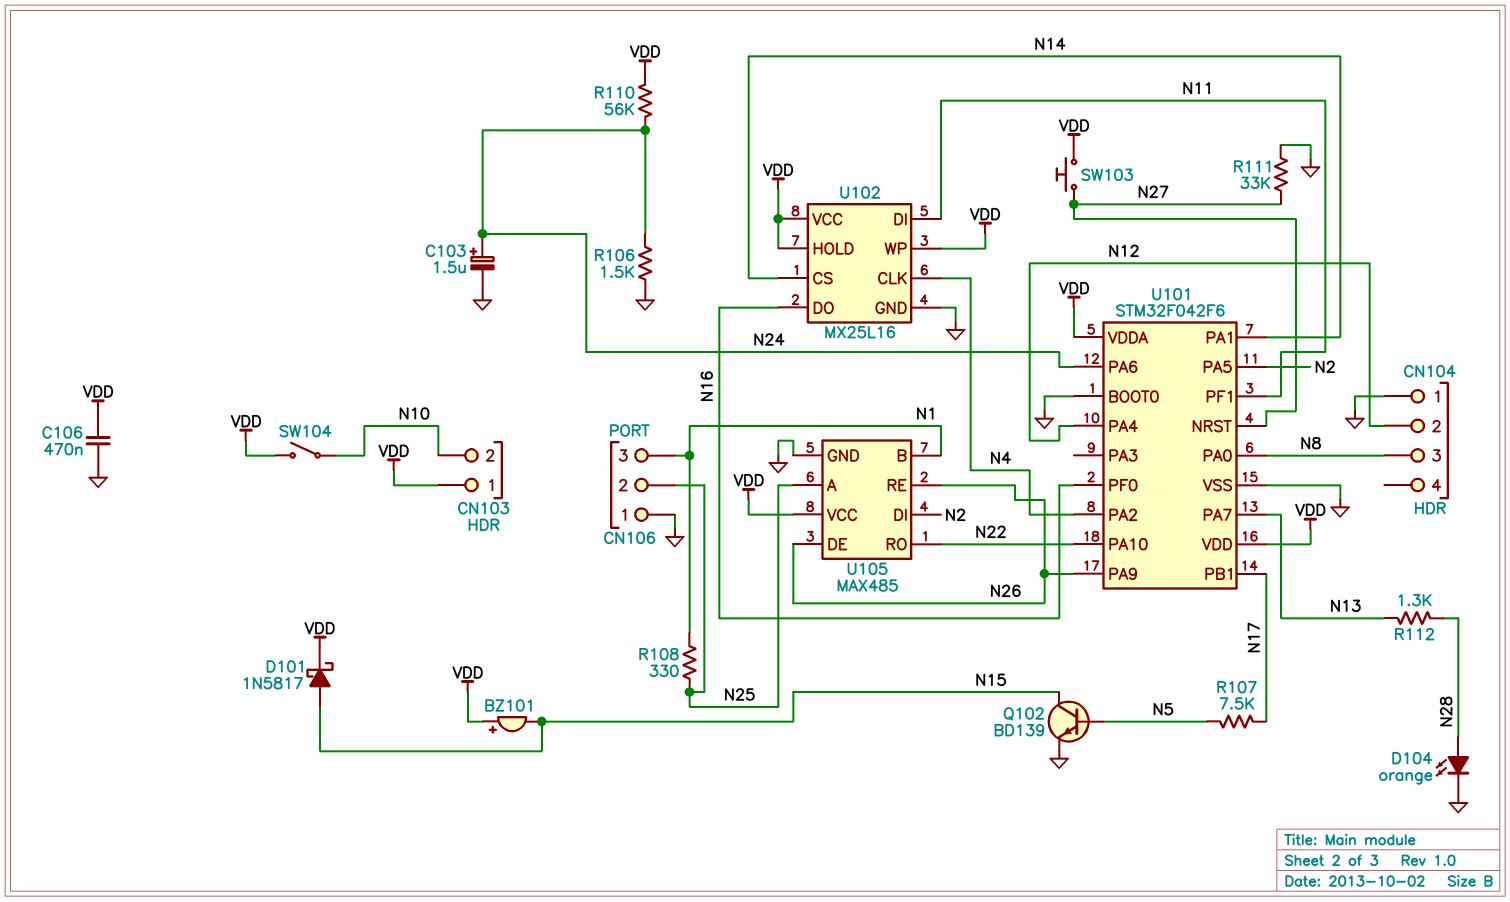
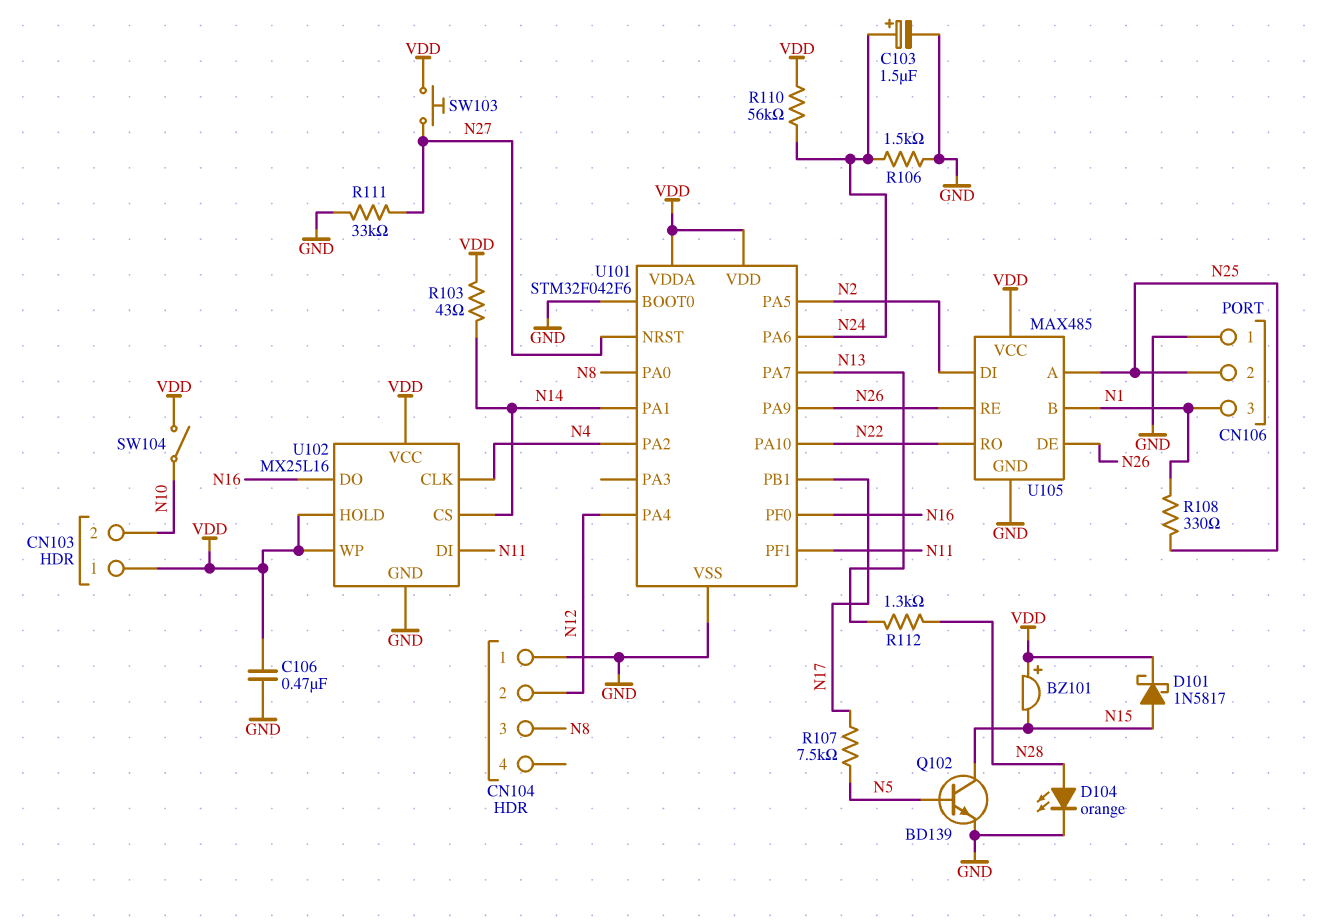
R103: none -> 43 (N14, VDD)

